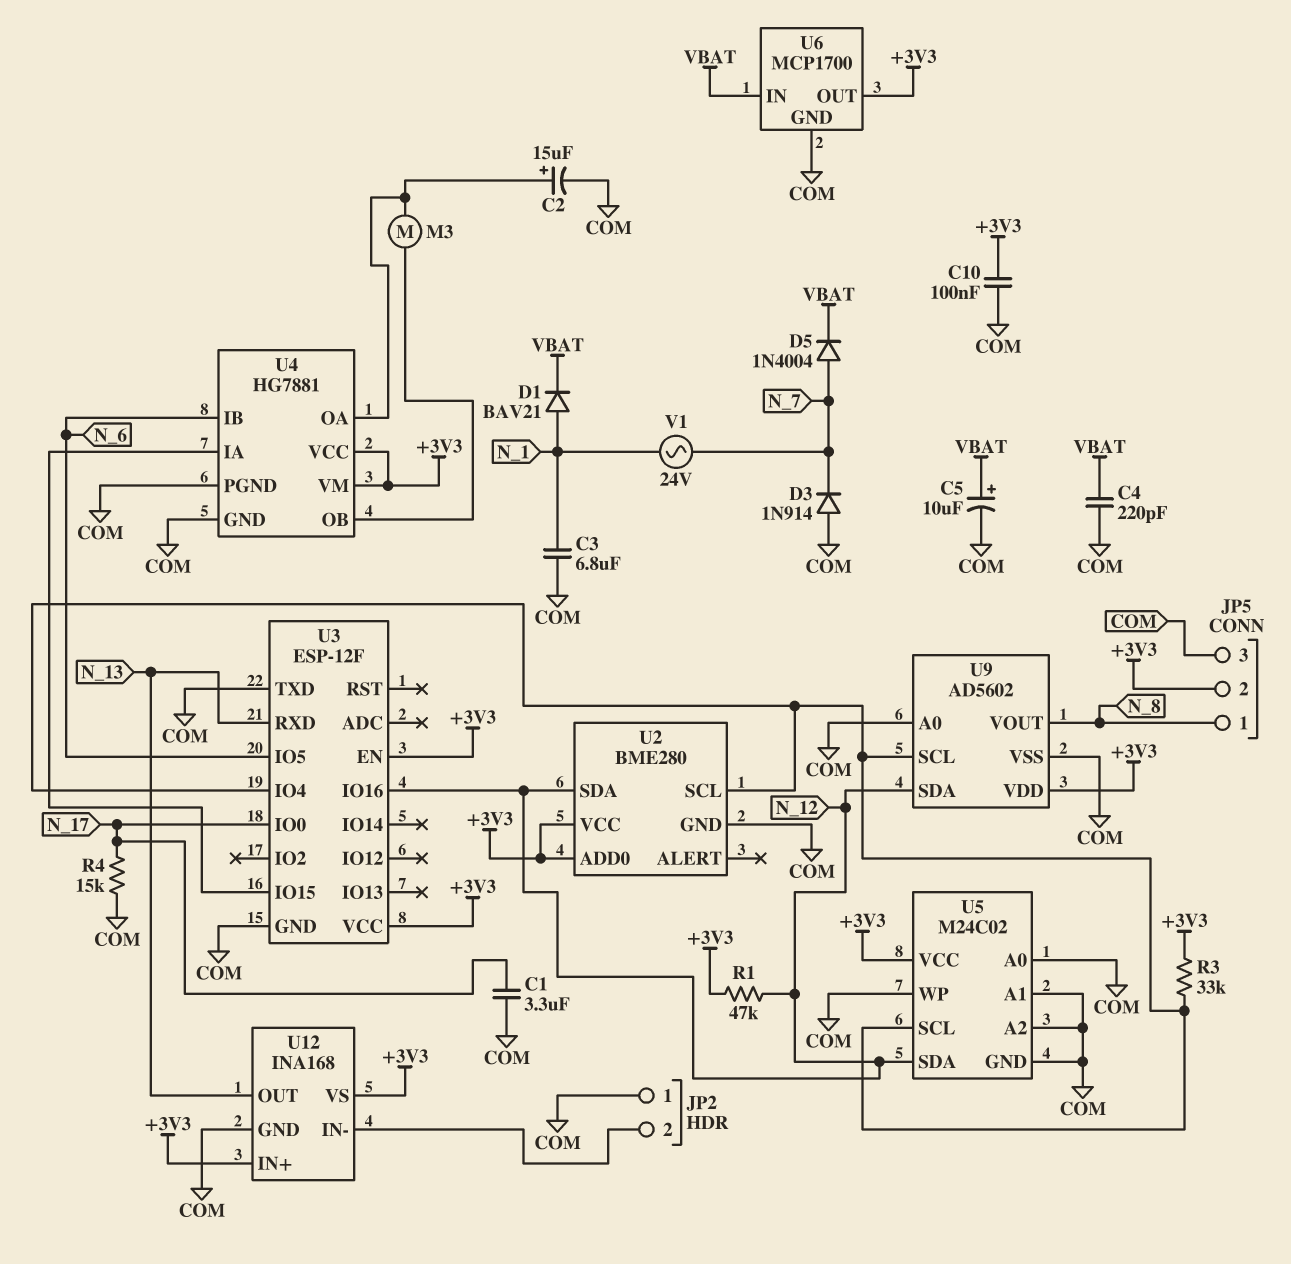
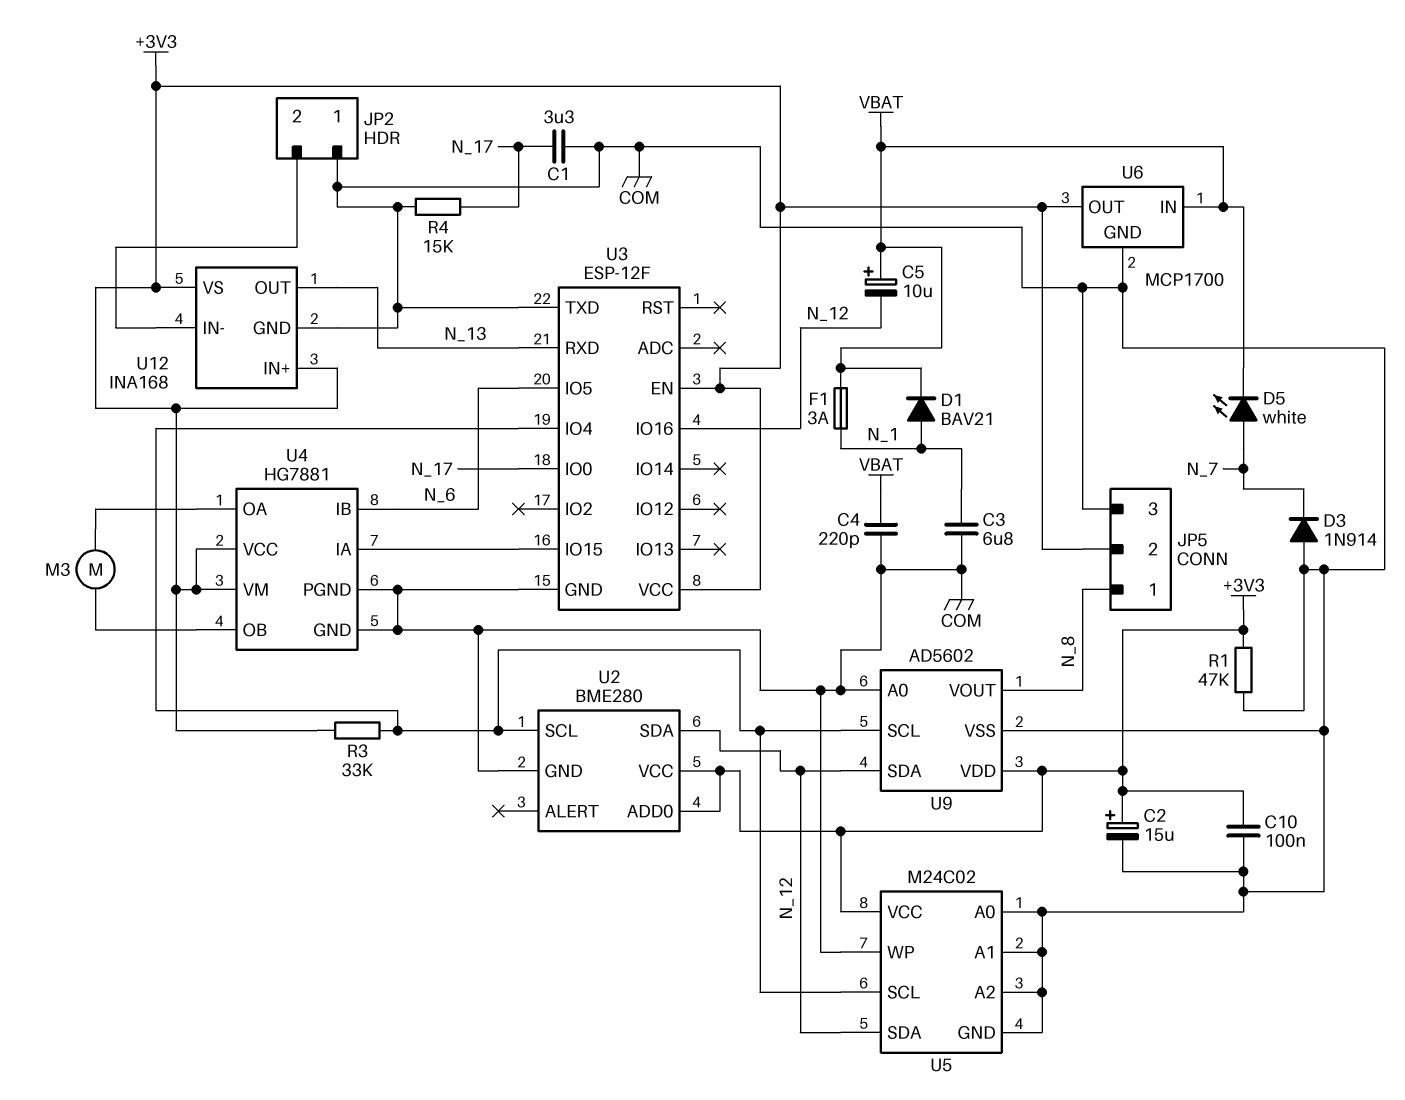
C2: 15uF (plus U4/OA, minus COM) -> 15uF (plus +3V3, minus COM)
C5: 10uF (plus VBAT, minus COM) -> 10uF (plus VBAT, minus N_12)
D5: diode 1N4004 (A N_7, K VBAT) -> LED white (A N_7, K VBAT)
F1: none -> 3A (N_1, VBAT)
R1: 47k (+3V3, N_12) -> 47k (+3V3, COM)
V1: AC 24V (N_1, N_7) -> none

